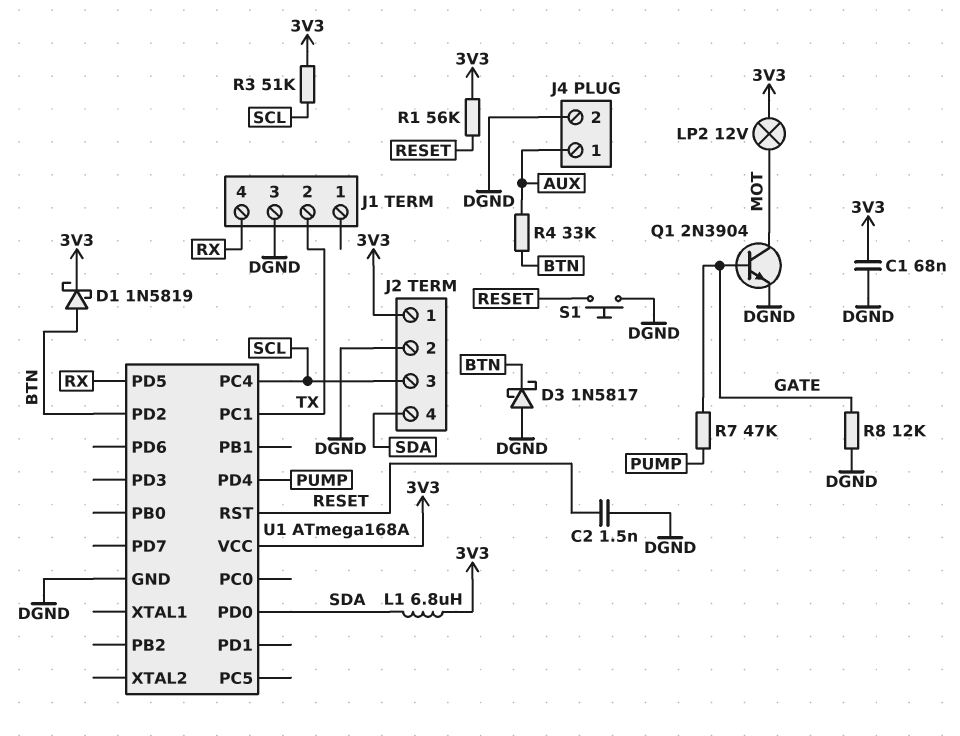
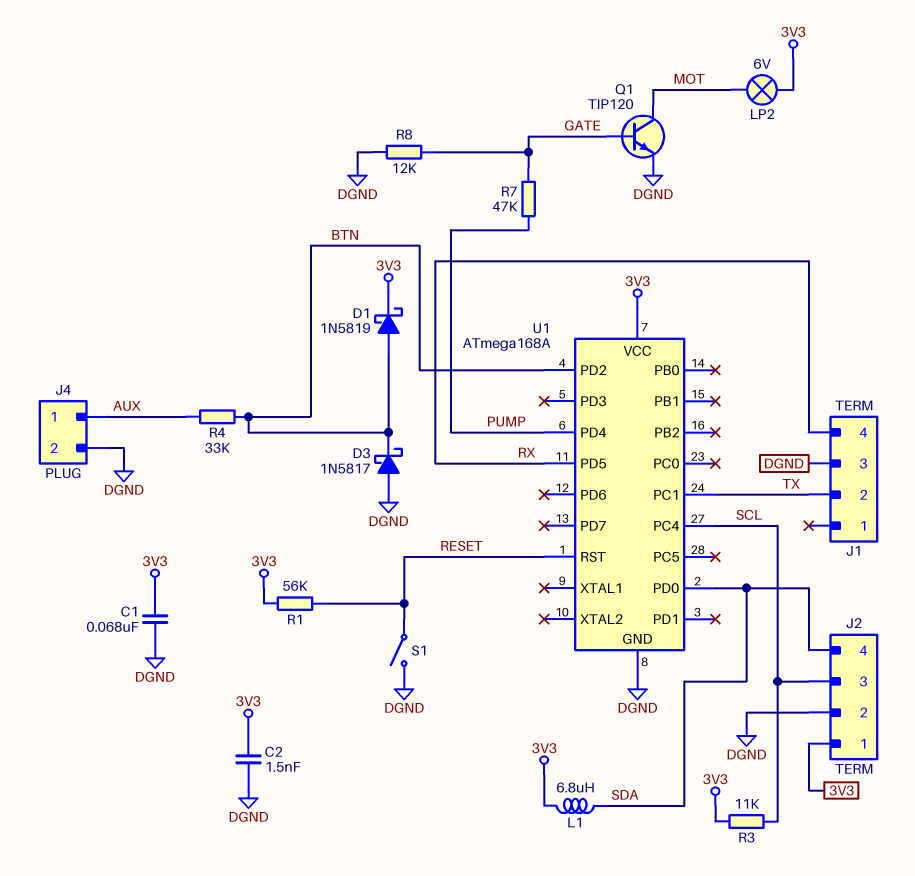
C2: 1.5nF (DGND, RESET) -> 1.5nF (3V3, DGND)
LP2: lamp 12V (3V3, MOT) -> lamp 6V (3V3, MOT)
Q1: NPN 2N3904 (B GATE, C MOT, E DGND) -> NPN TIP120 (B GATE, C MOT, E DGND)
R3: 51k (3V3, SCL) -> 11k (3V3, SCL)
S1: button (DGND, RESET) -> switch (DGND, RESET)

